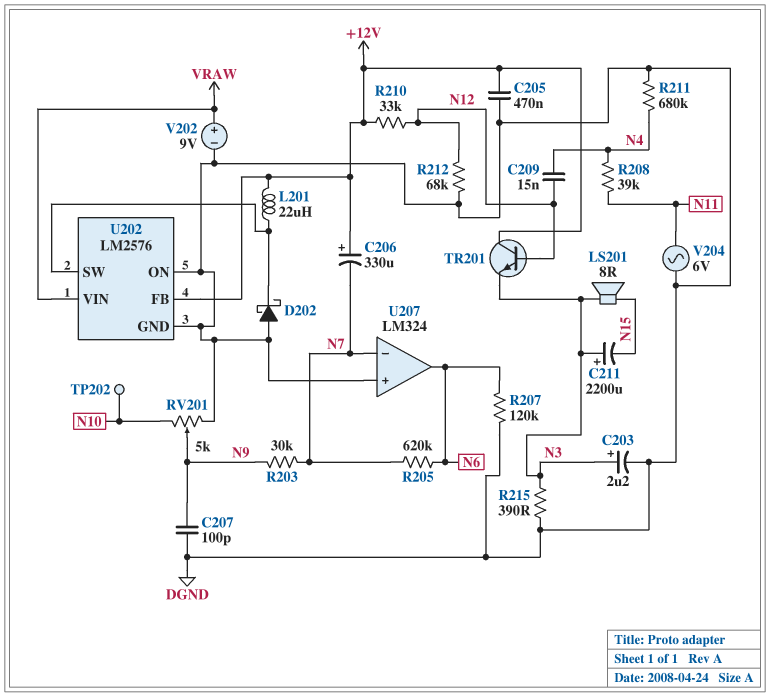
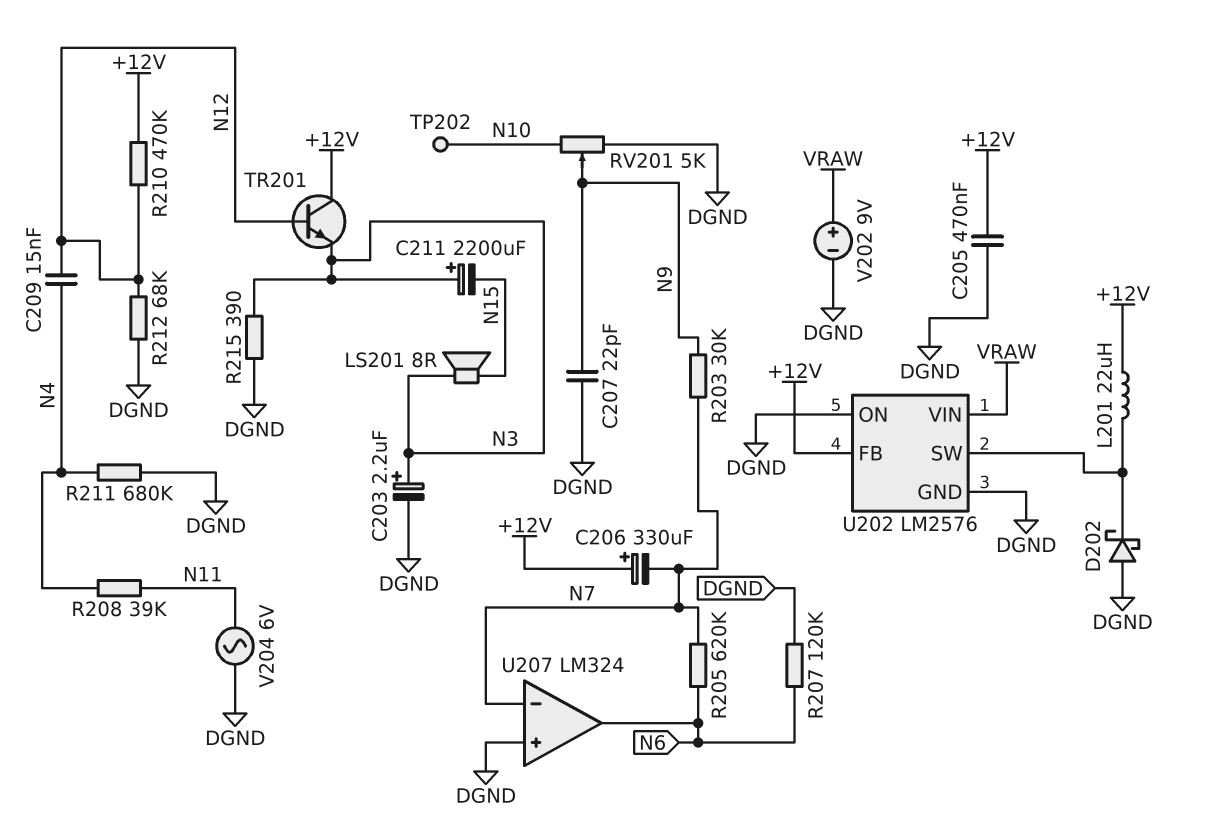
C207: 100pF (DGND, N9) -> 22pF (DGND, N9)
R210: 33k (+12V, N12) -> 470k (+12V, N12)

